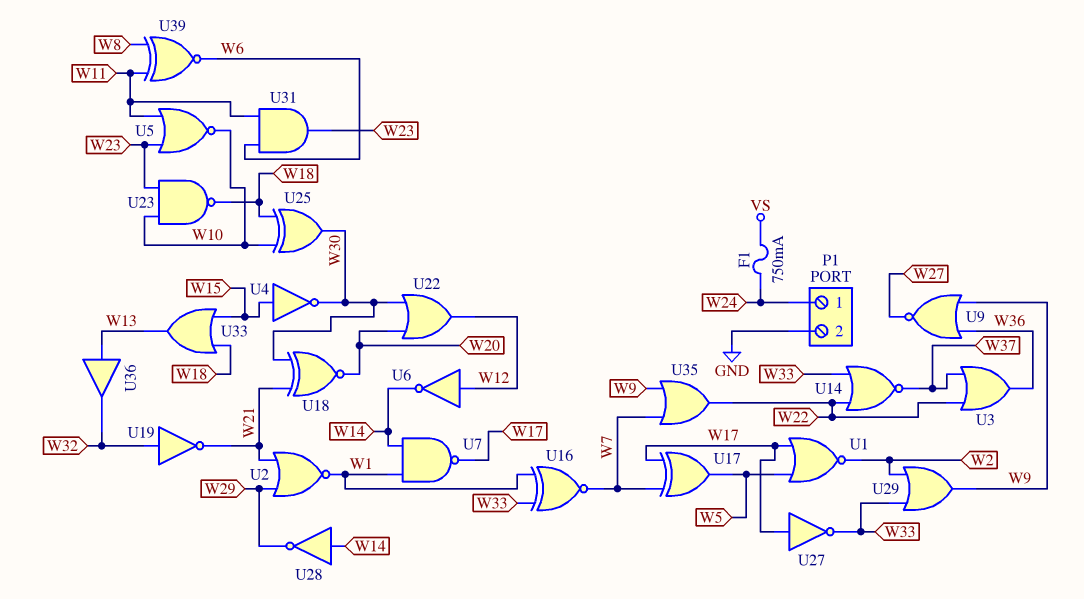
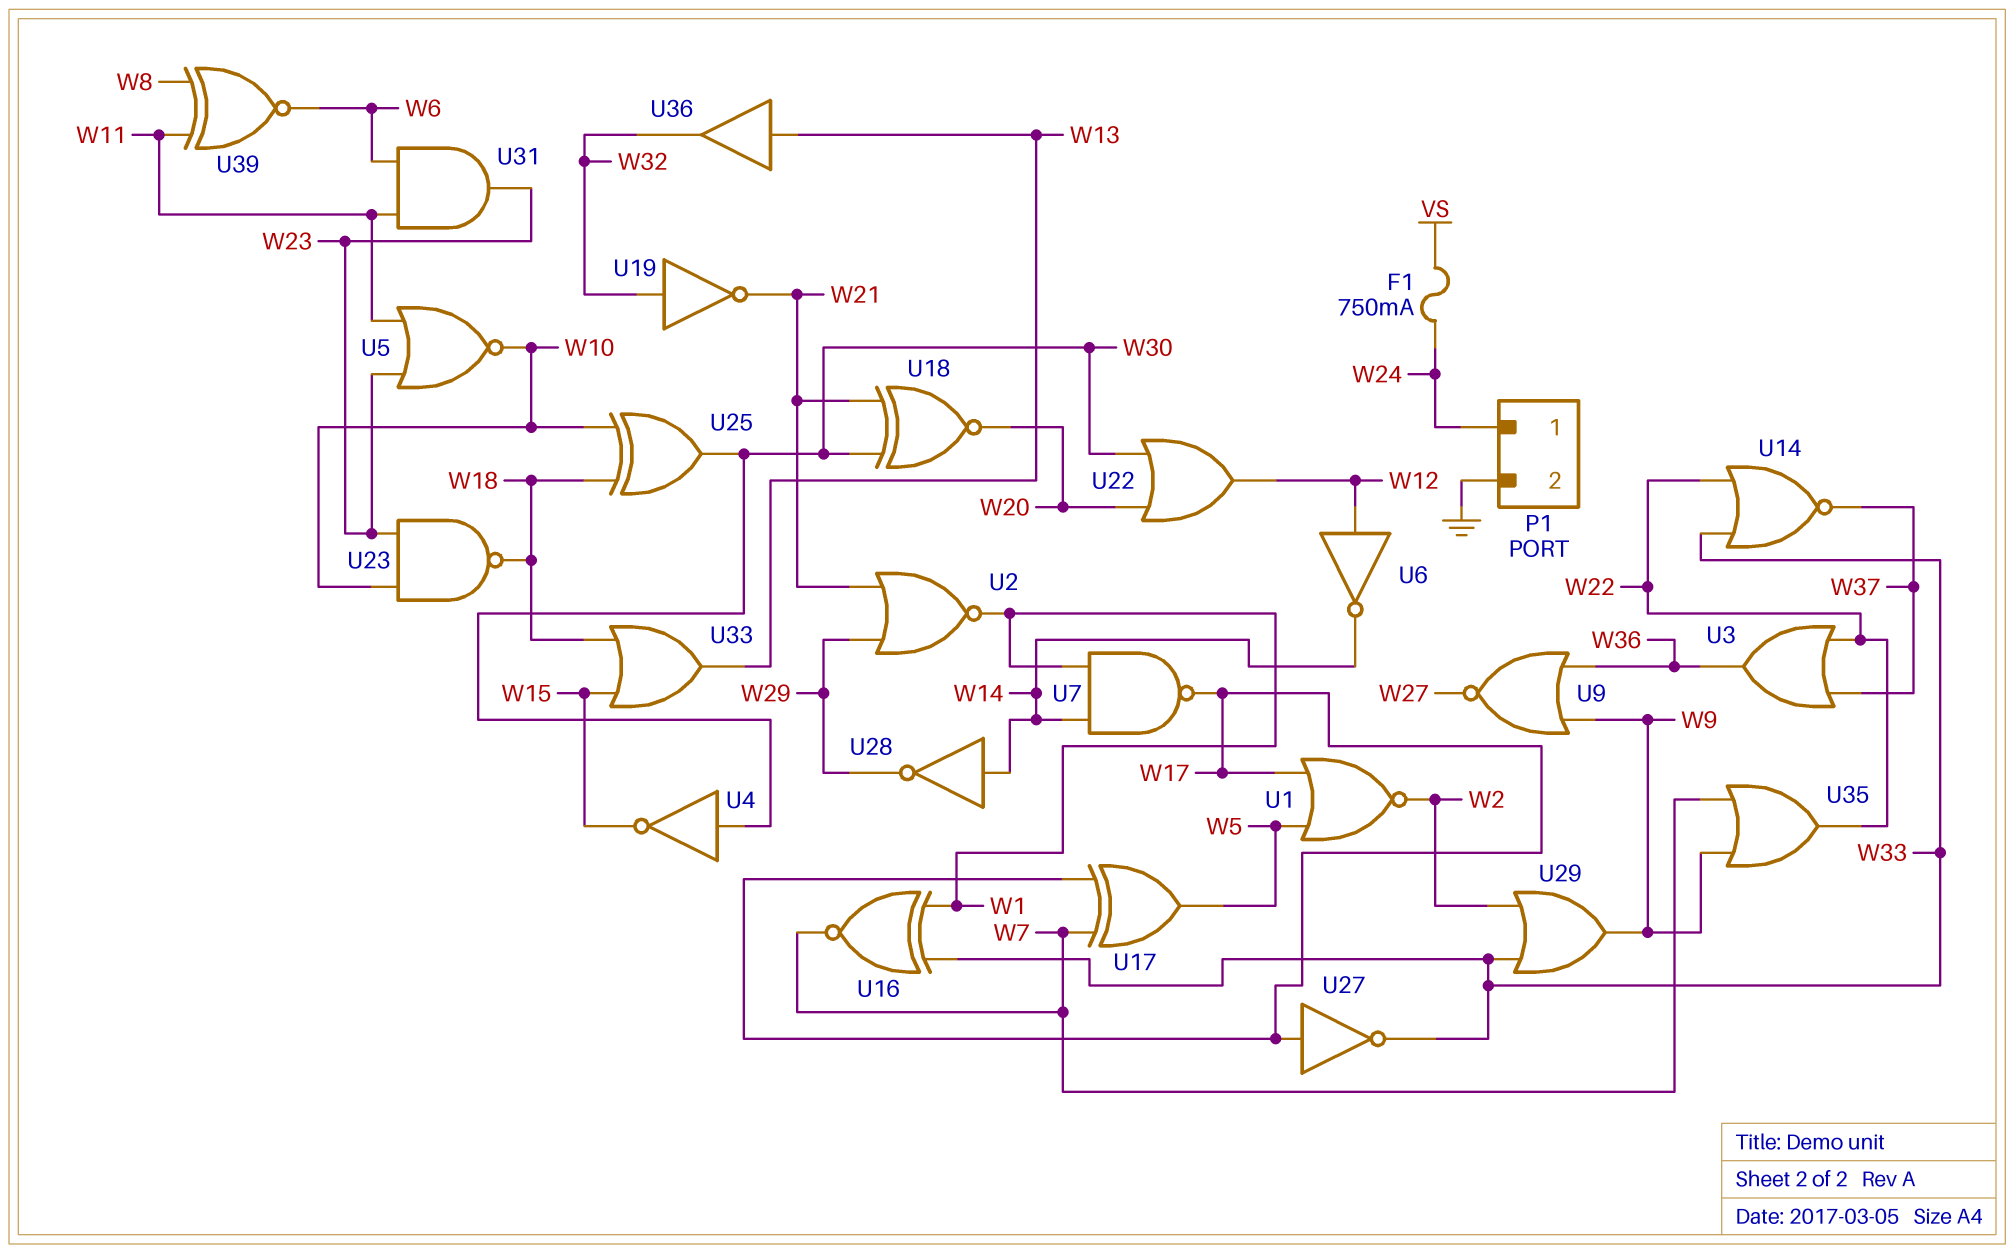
U4: NOT (in W15, out W30) -> NOT (in W30, out W15)

